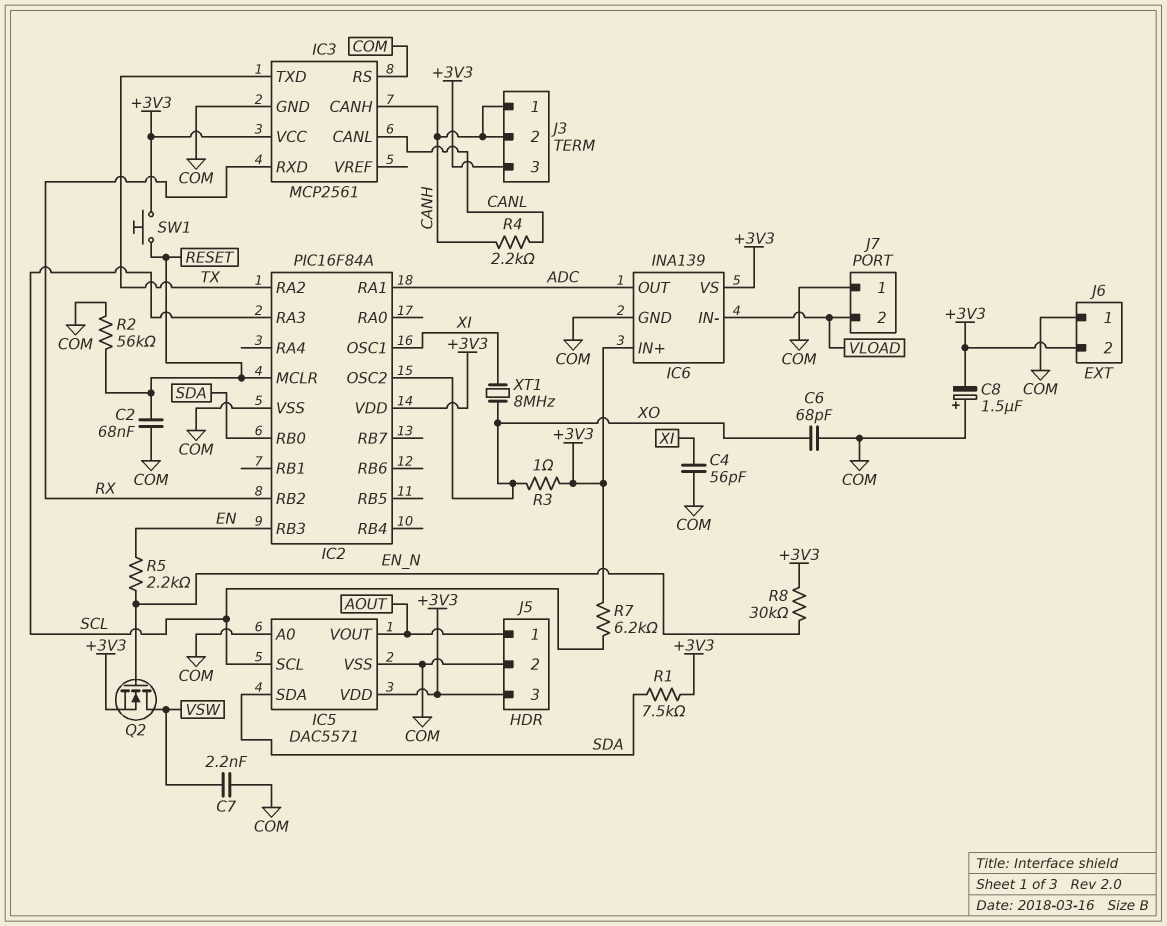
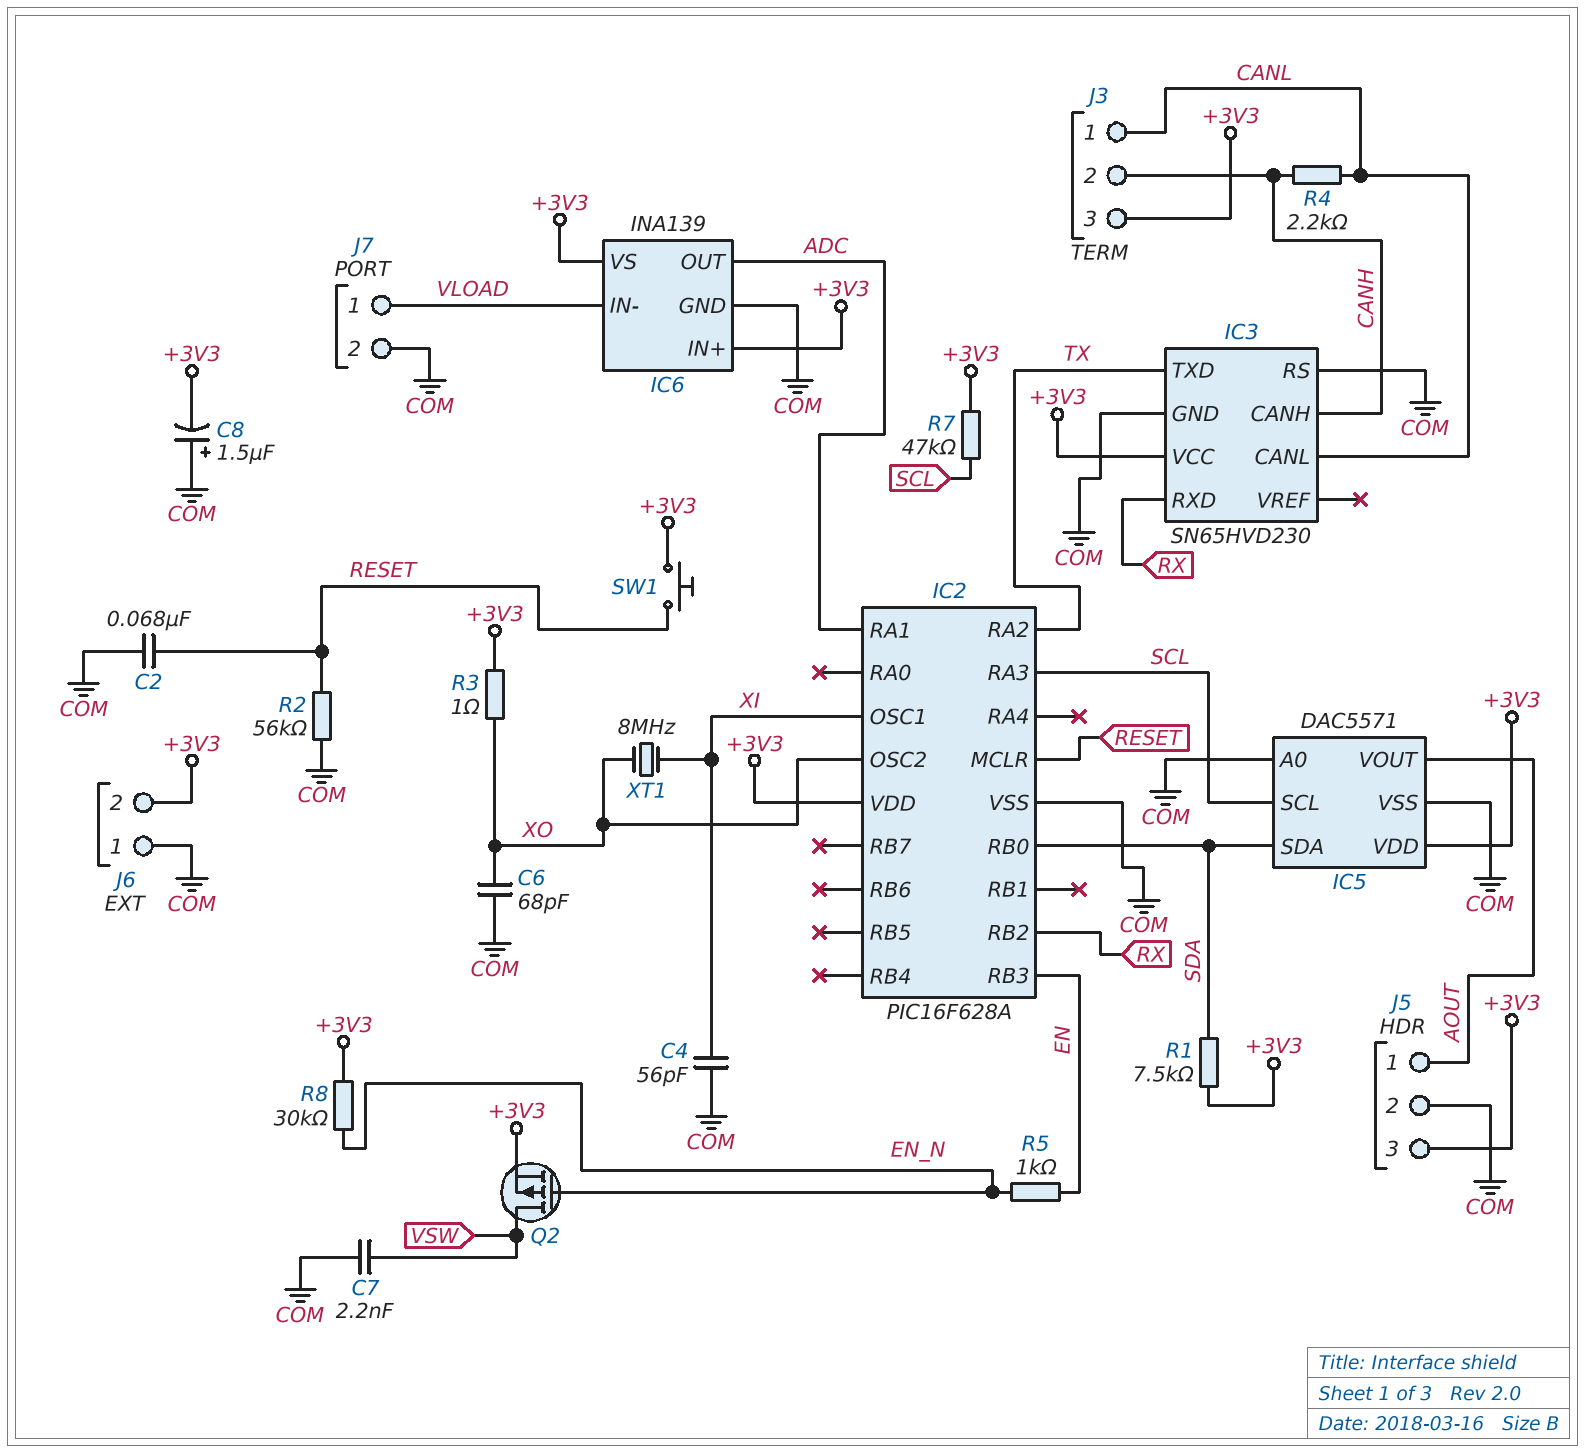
IC2: PIC16F84A -> PIC16F628A
IC3: MCP2561 -> SN65HVD230
J3 pin 1: CANH -> CANL
J7 pin 1: COM -> VLOAD
J7 pin 2: VLOAD -> COM
Q2: NMOS (G EN_N, D VSW, S +3V3) -> PMOS (G EN_N, D VSW, S +3V3)
R5: 2.2k (EN, EN_N) -> 1k (EN, EN_N)
R7: 6.2k (+3V3, SCL) -> 47k (+3V3, SCL)

